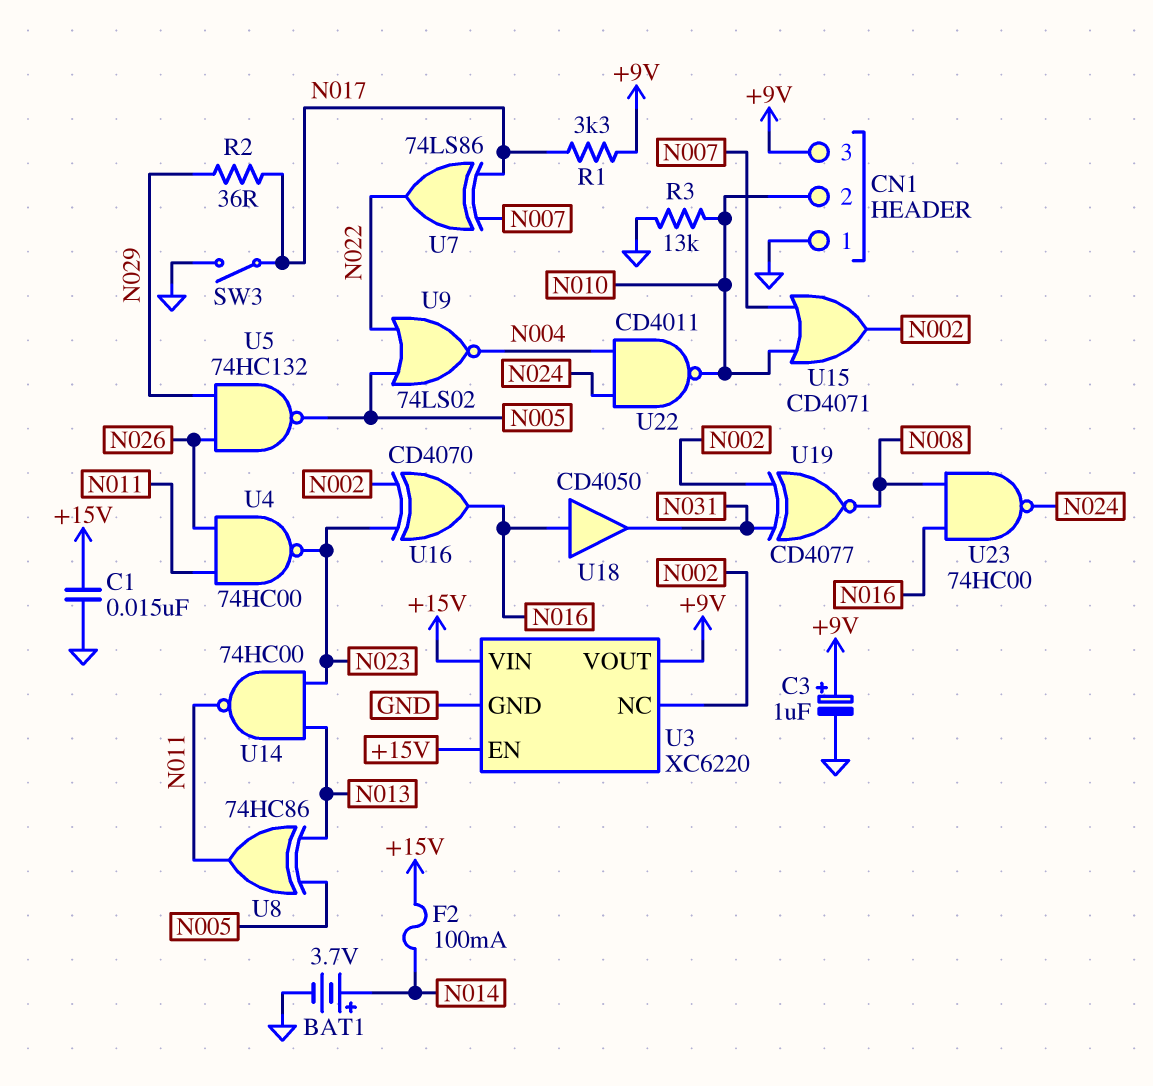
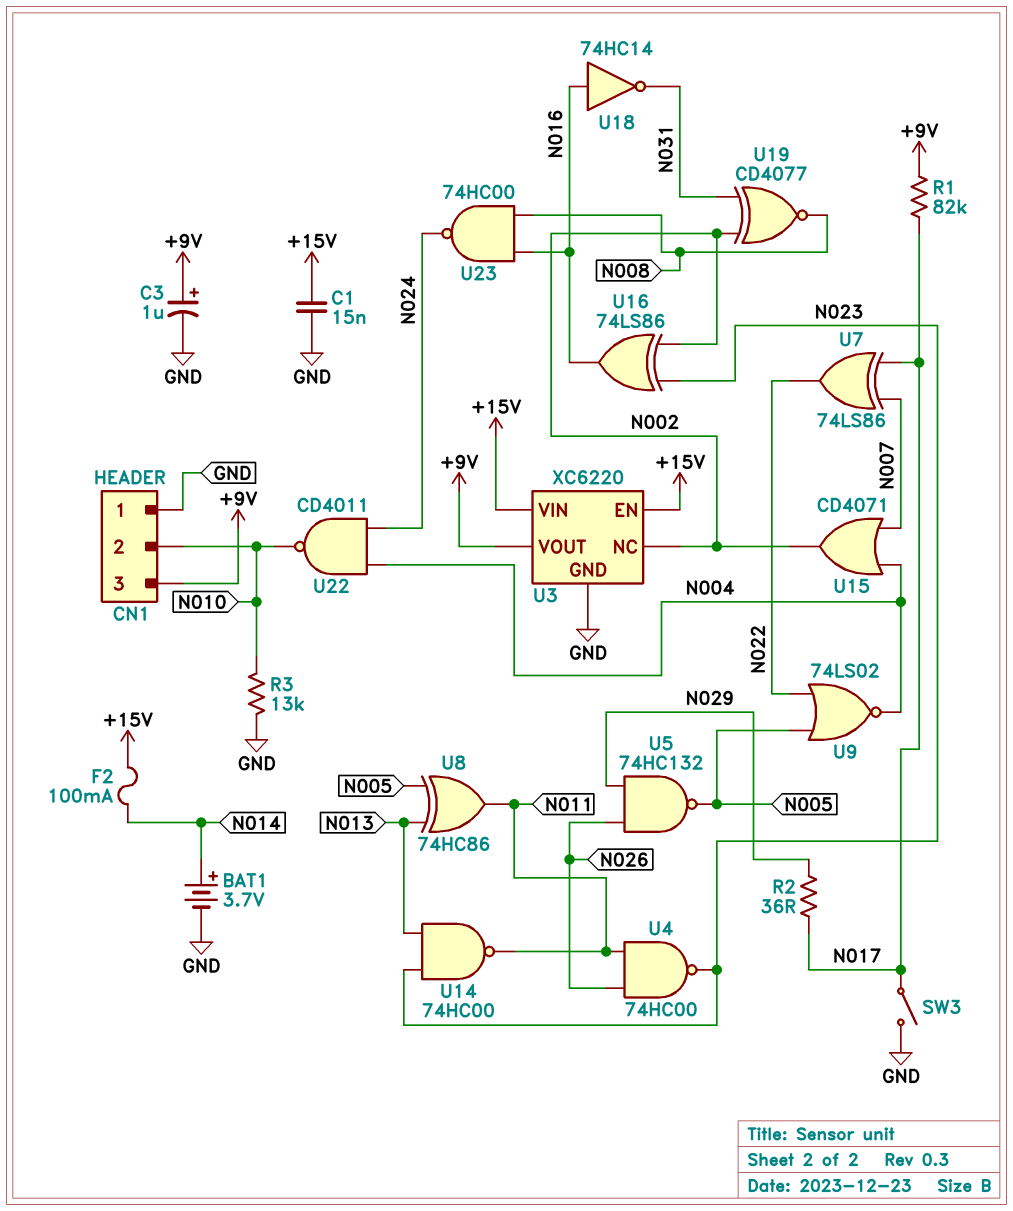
R1: 3.3k (+9V, N017) -> 82k (+9V, N017)
U15: OR CD4071 (in N007, in N010, out N002) -> OR CD4071 (in N004, in N007, out N002)
U16: XOR CD4070 (in N002, in N023, out N016) -> XOR 74LS86 (in N002, in N023, out N016)
U18: buffer CD4050 (in N016, out N031) -> NOT 74HC14 (in N016, out N031)

